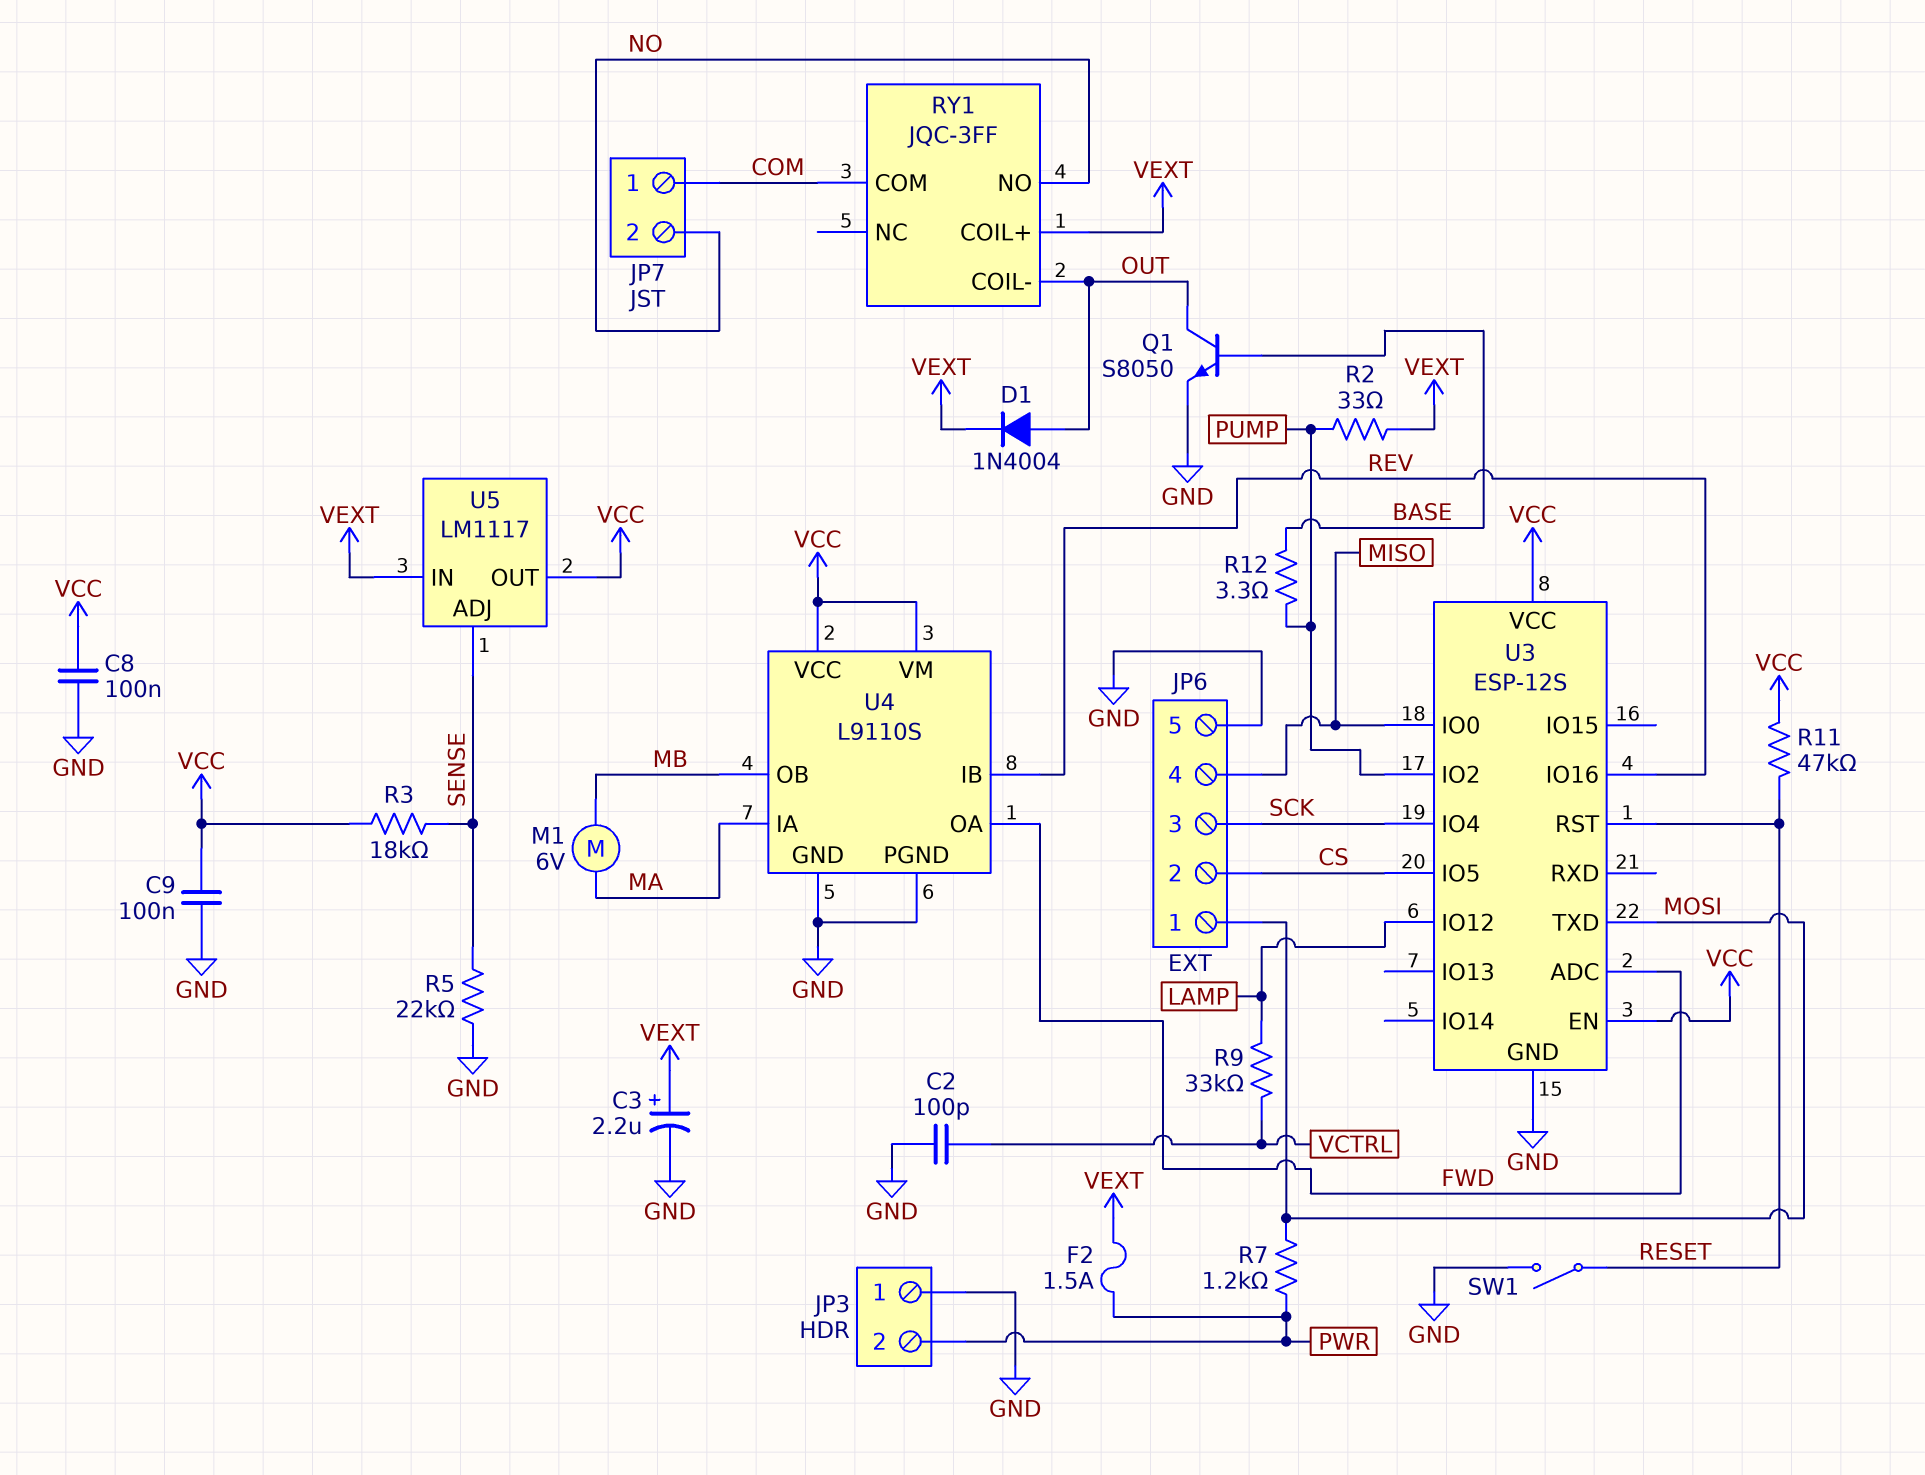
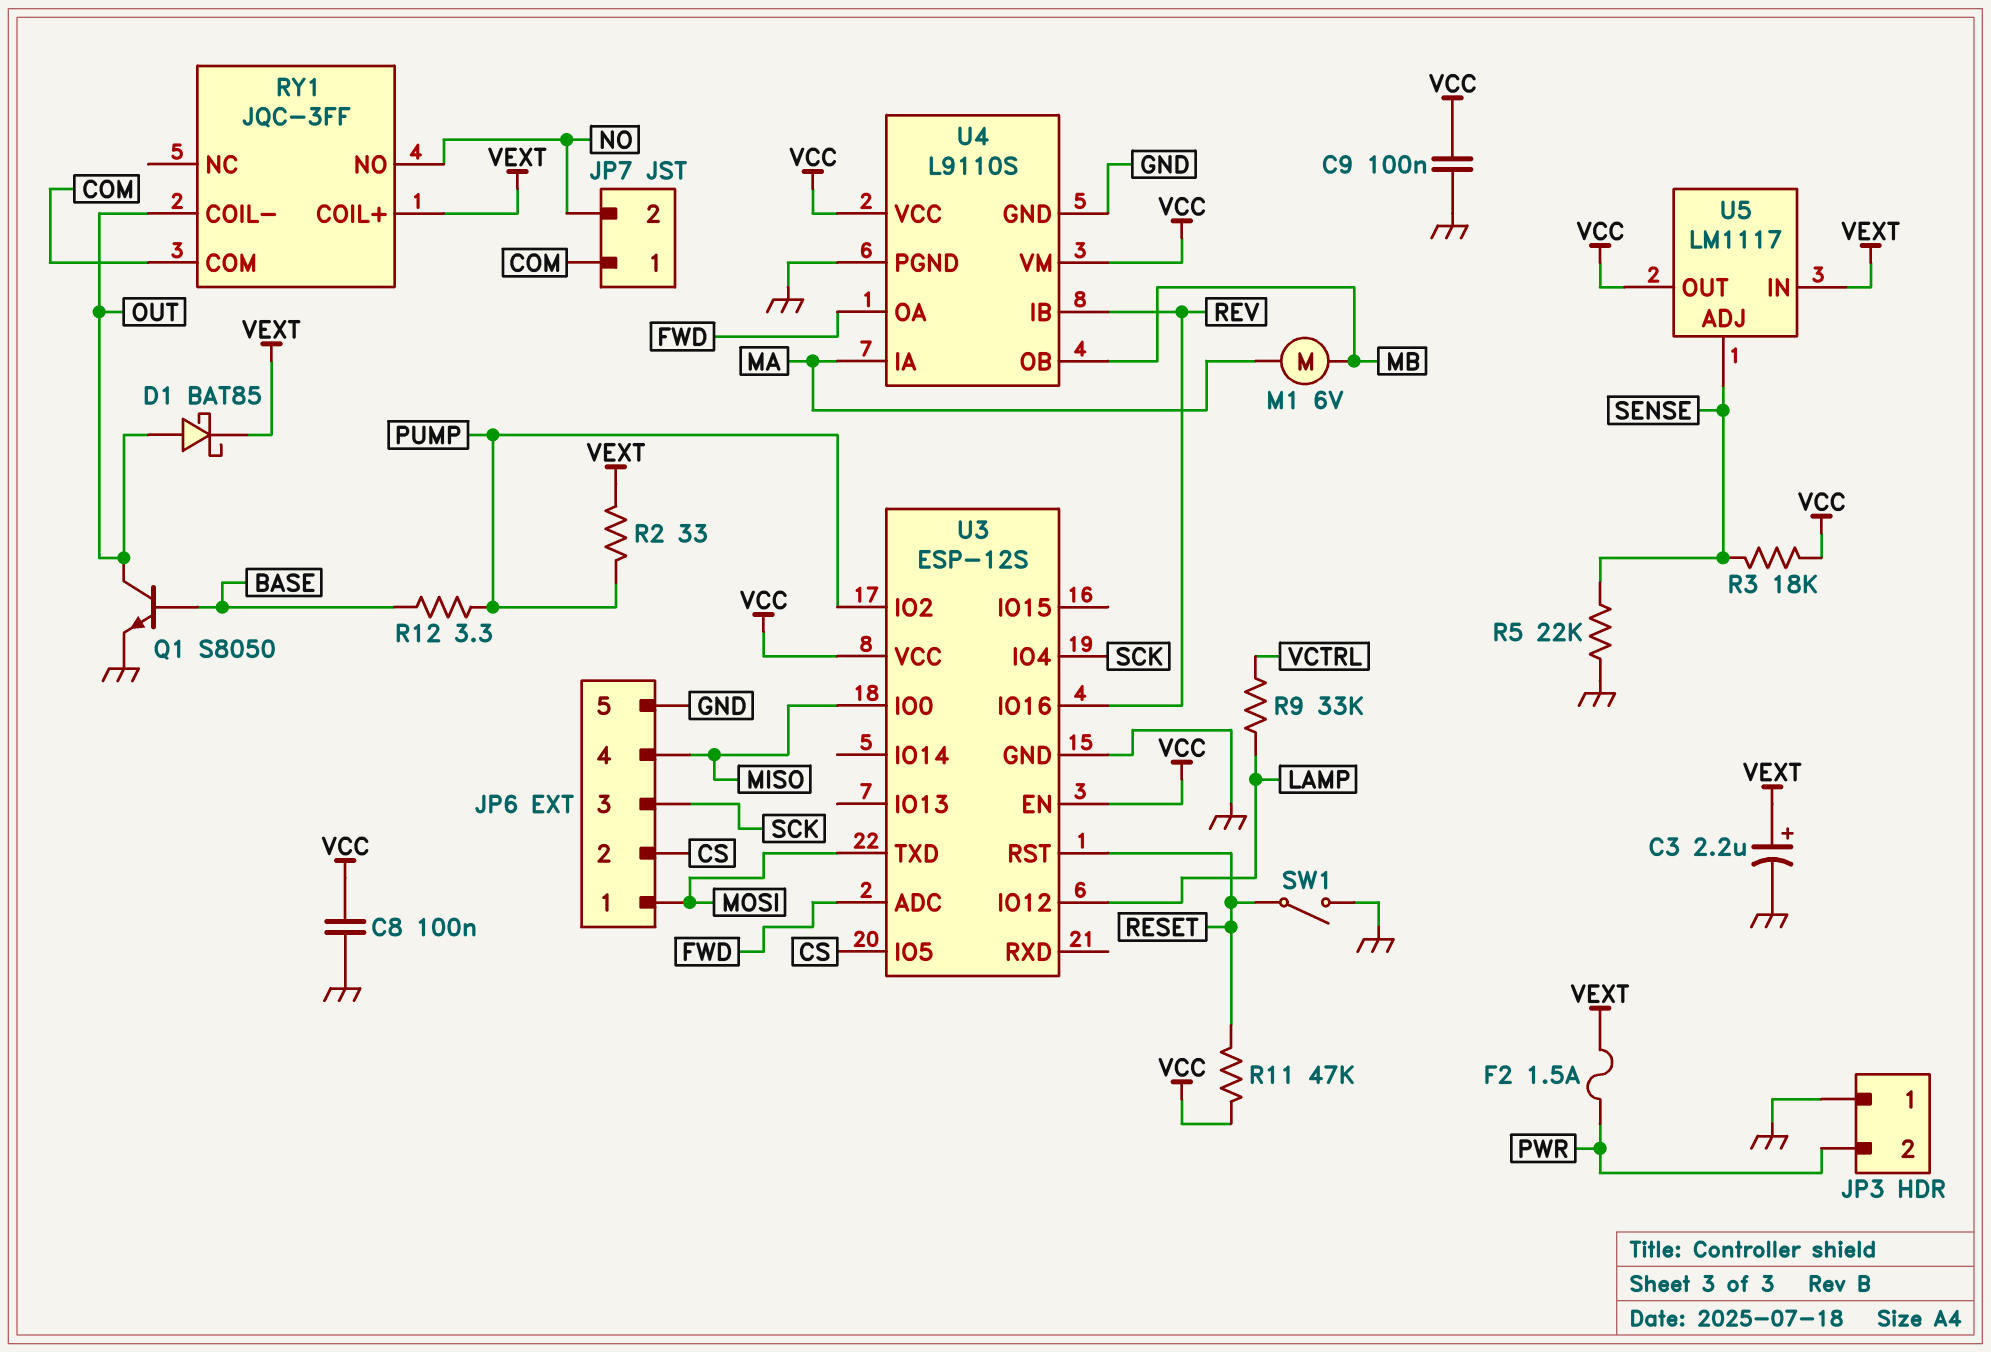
C2: 100pF (GND, VCTRL) -> none
D1: diode 1N4004 (A OUT, K VEXT) -> schottky BAT85 (A OUT, K VEXT)
R7: 1.2k (MOSI, PWR) -> none

